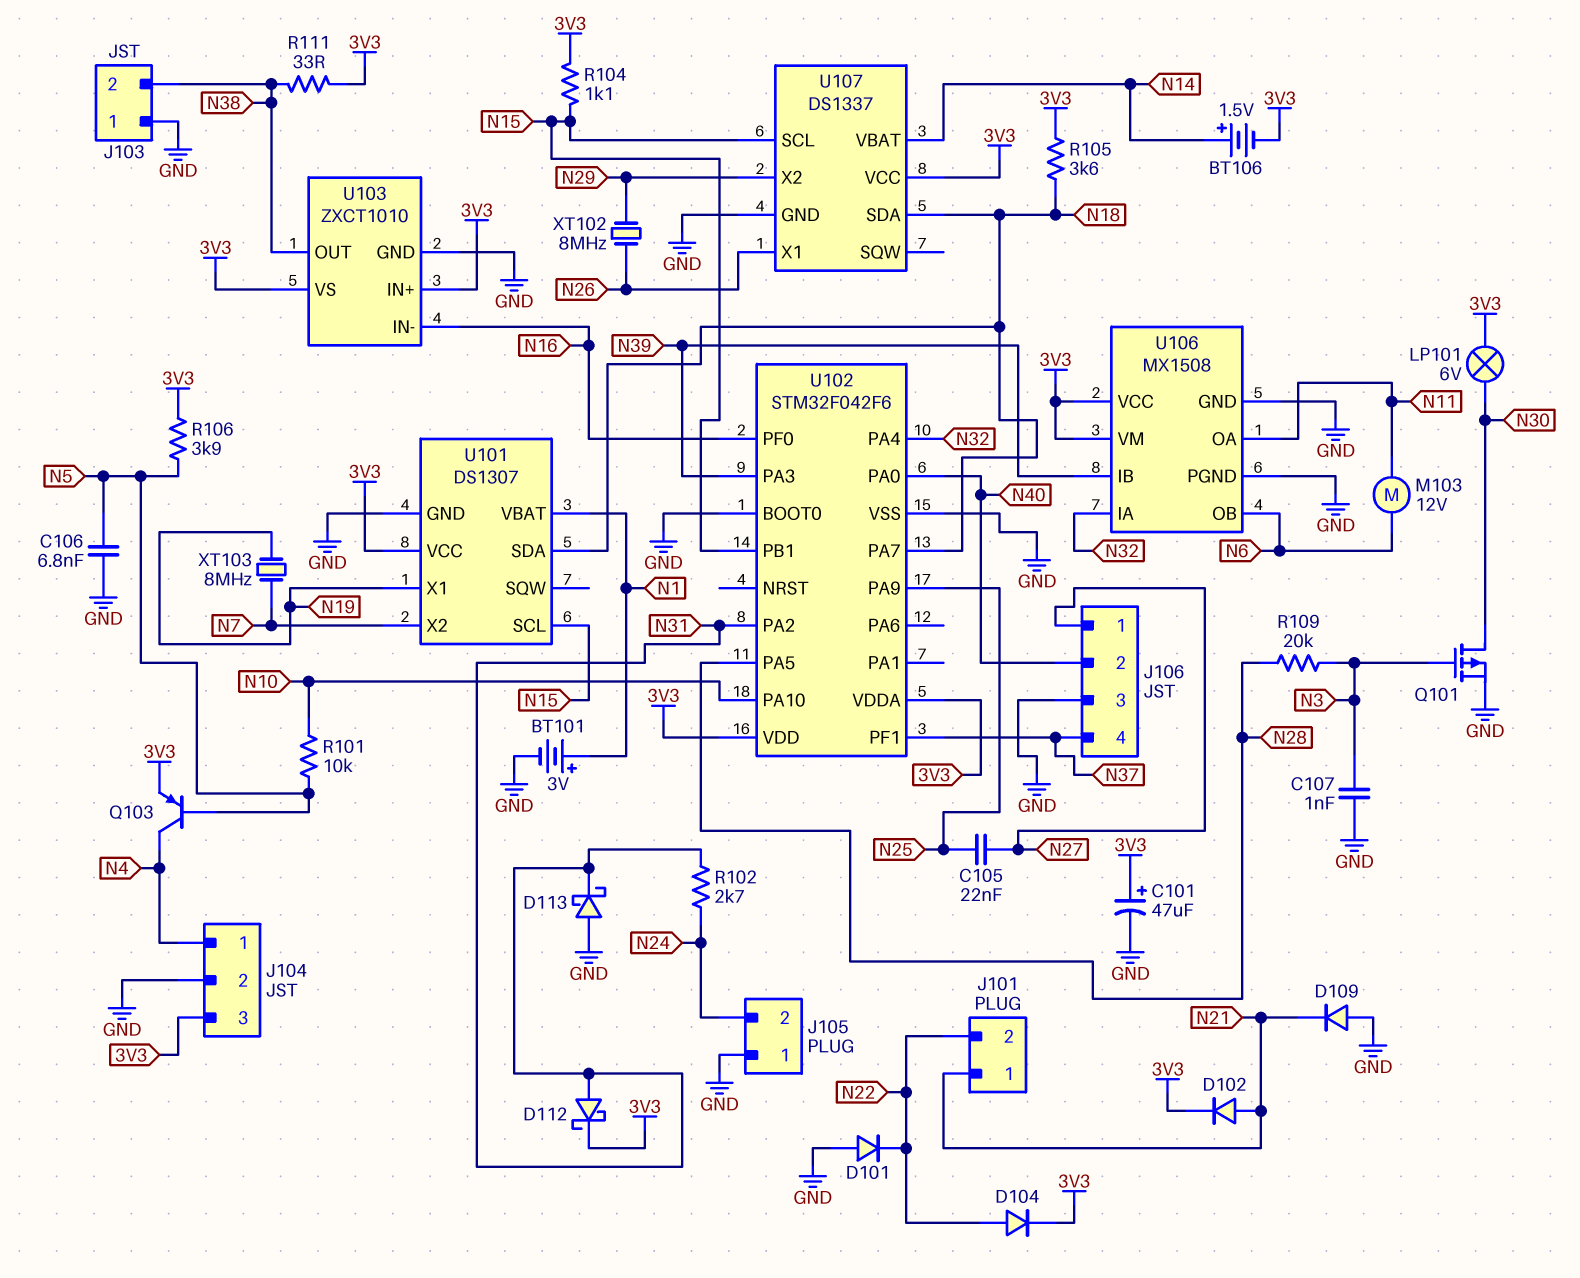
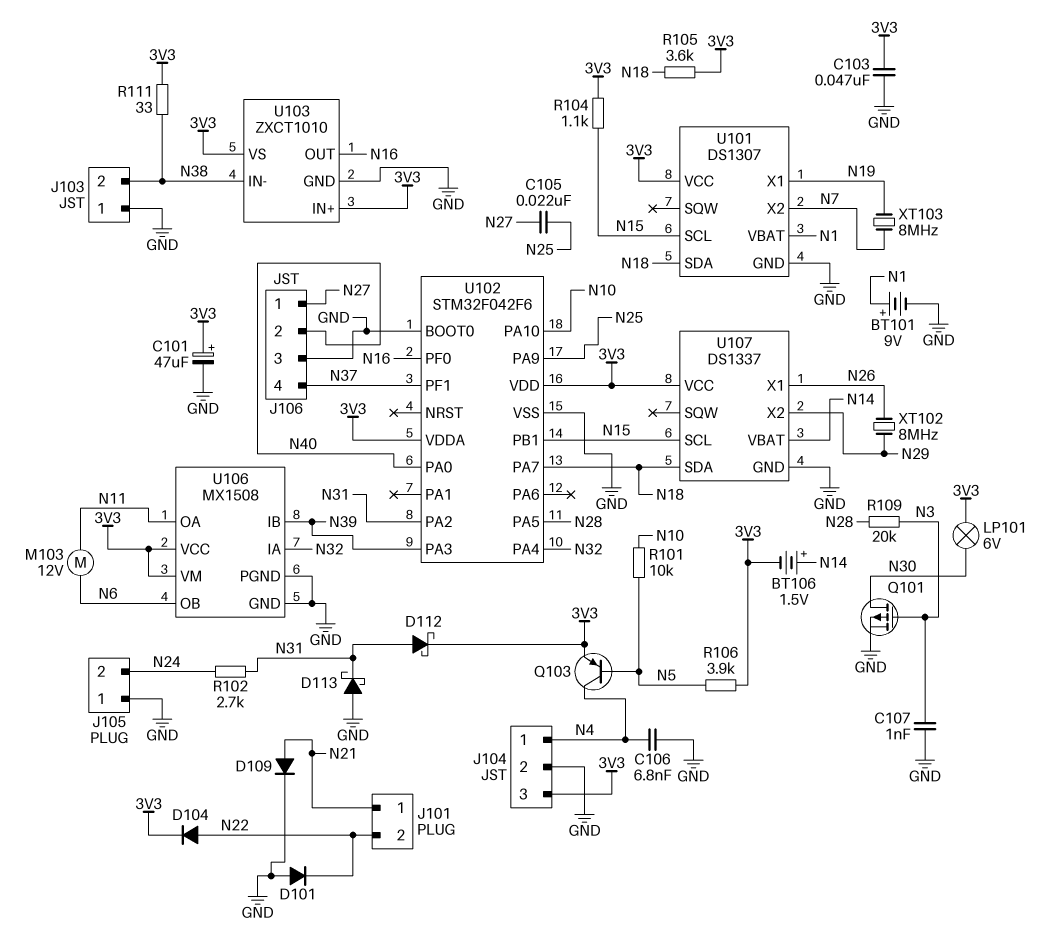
BT101: 3V (plus N1, minus GND) -> 9V (plus N1, minus GND)
C103: none -> 47nF (3V3, GND)
C106: 6.8nF (GND, N5) -> 6.8nF (GND, N4)
D102: diode (A N21, K 3V3) -> none
D109: diode (A GND, K N21) -> diode (A N21, K GND)
U103 pin IN-: N16 -> N38
U103 pin OUT: N38 -> N16

